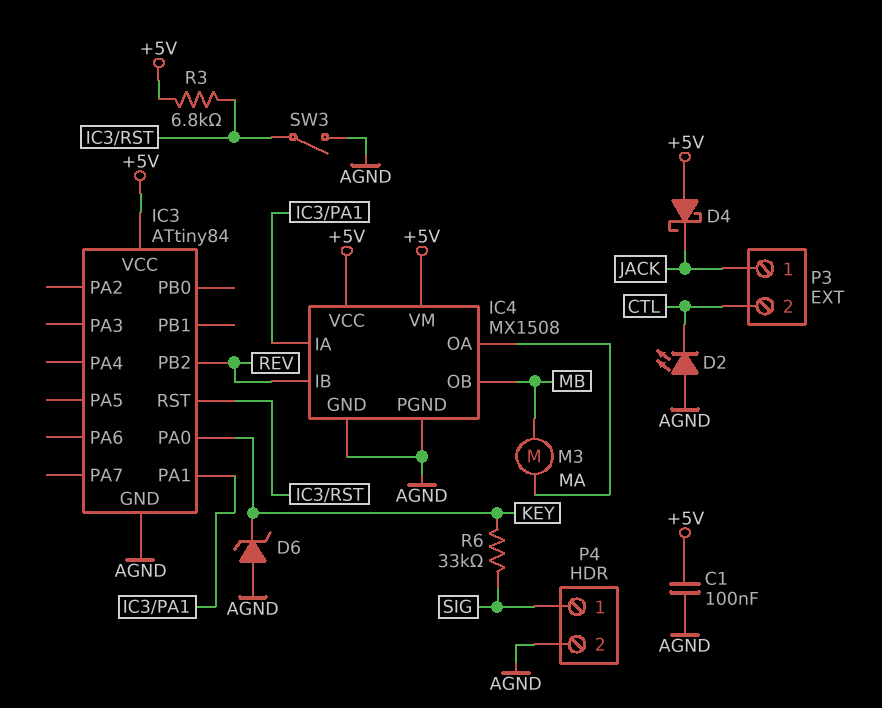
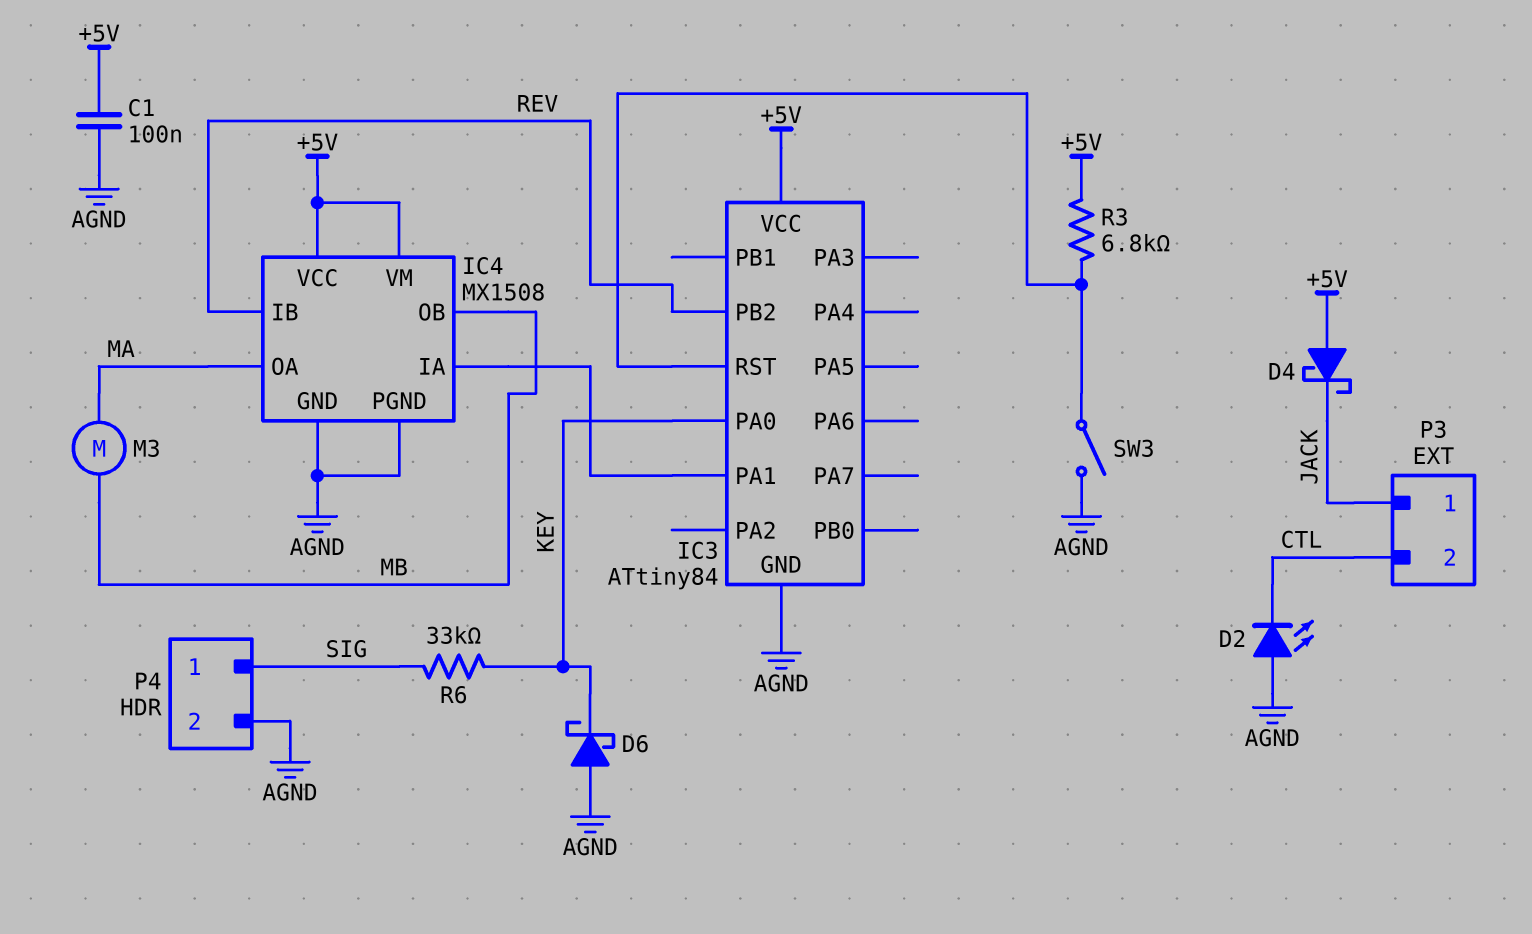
D6: zener (A AGND, K KEY) -> schottky (A AGND, K KEY)

